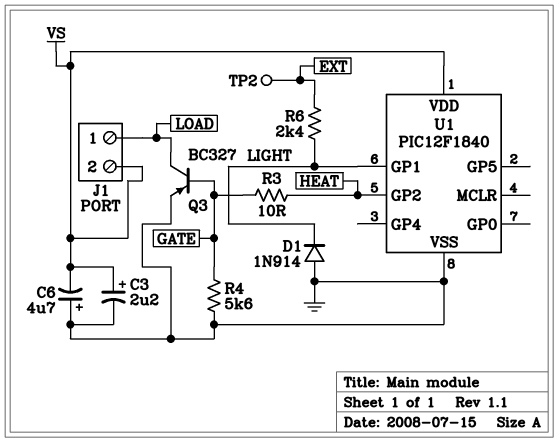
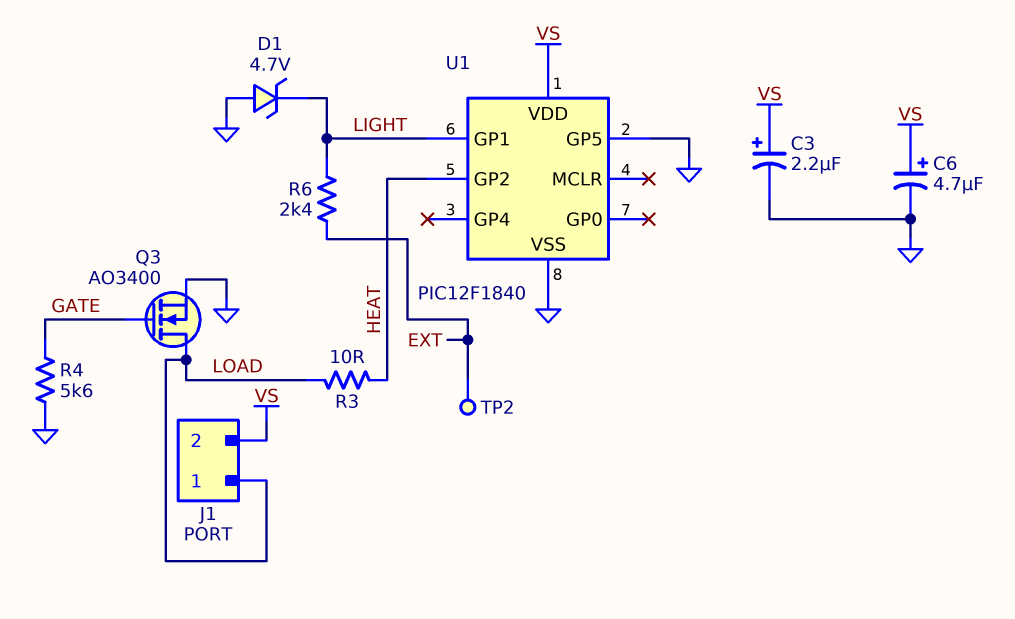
C6: 4.7uF (plus GND, minus VS) -> 4.7uF (plus VS, minus GND)
D1: diode 1N914 (A GND, K LIGHT) -> zener 4.7V (A GND, K LIGHT)
Q3: PNP BC327 (B GATE, C LOAD, E GND) -> NMOS AO3400 (G GATE, D LOAD, S GND)
R3: 10 (GATE, HEAT) -> 10 (HEAT, LOAD)
U1 pin GP5: none -> GND

